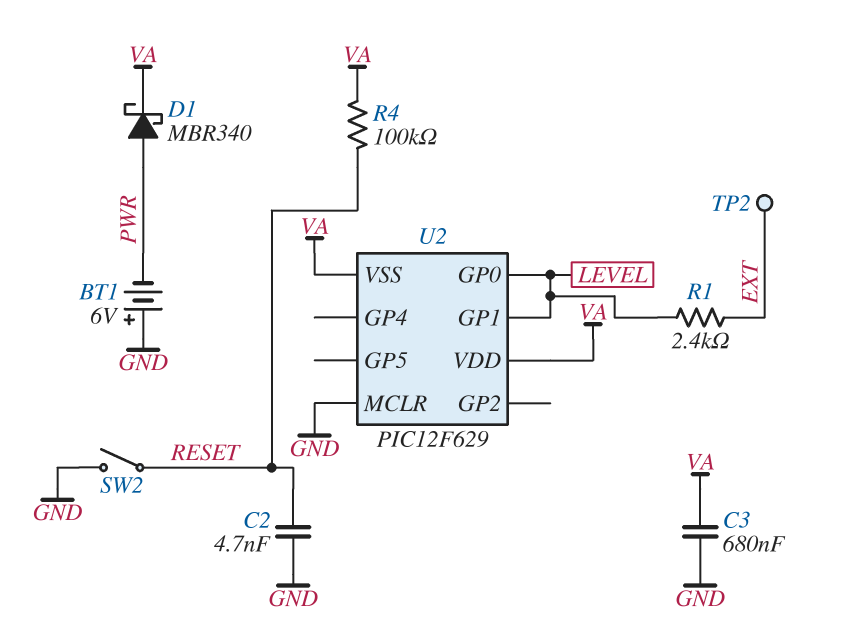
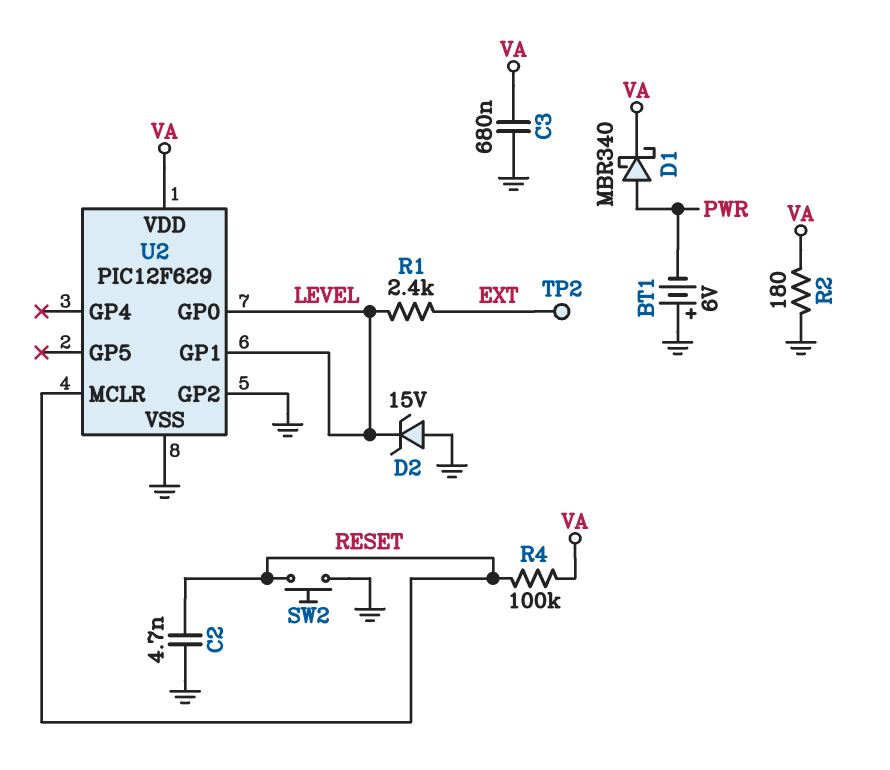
D2: none -> zener 15V (A GND, K LEVEL)
R2: none -> 180 (GND, VA)
SW2: switch (GND, RESET) -> button (GND, RESET)
U2 pin GP2: none -> GND
U2 pin MCLR: GND -> RESET
U2 pin VSS: VA -> GND

